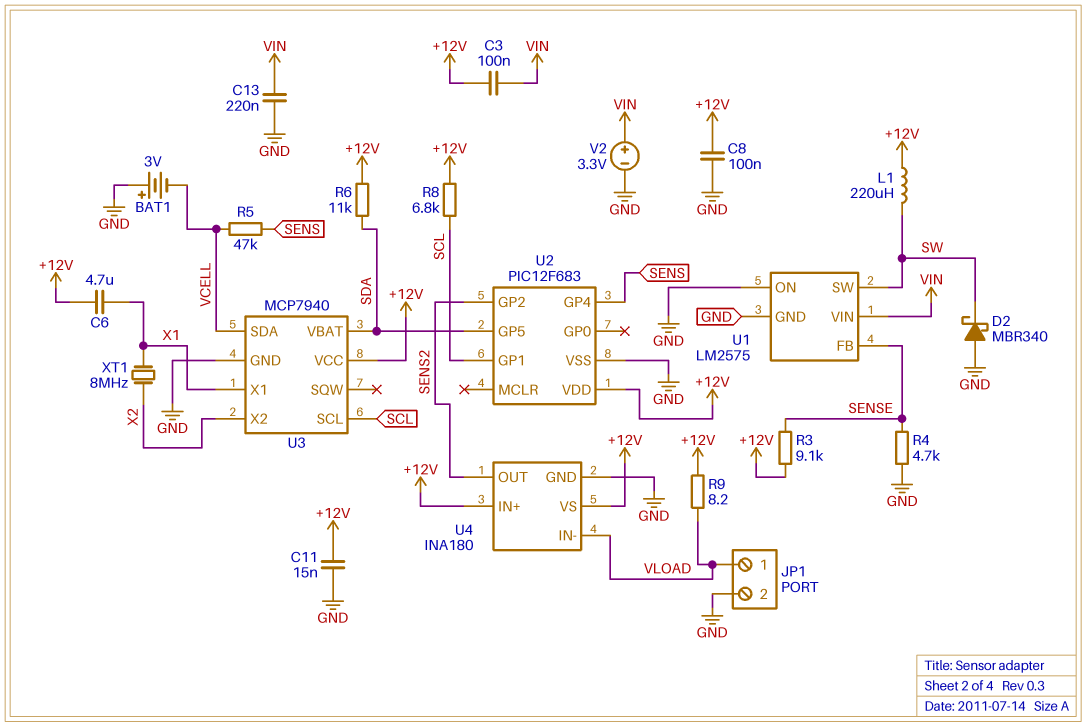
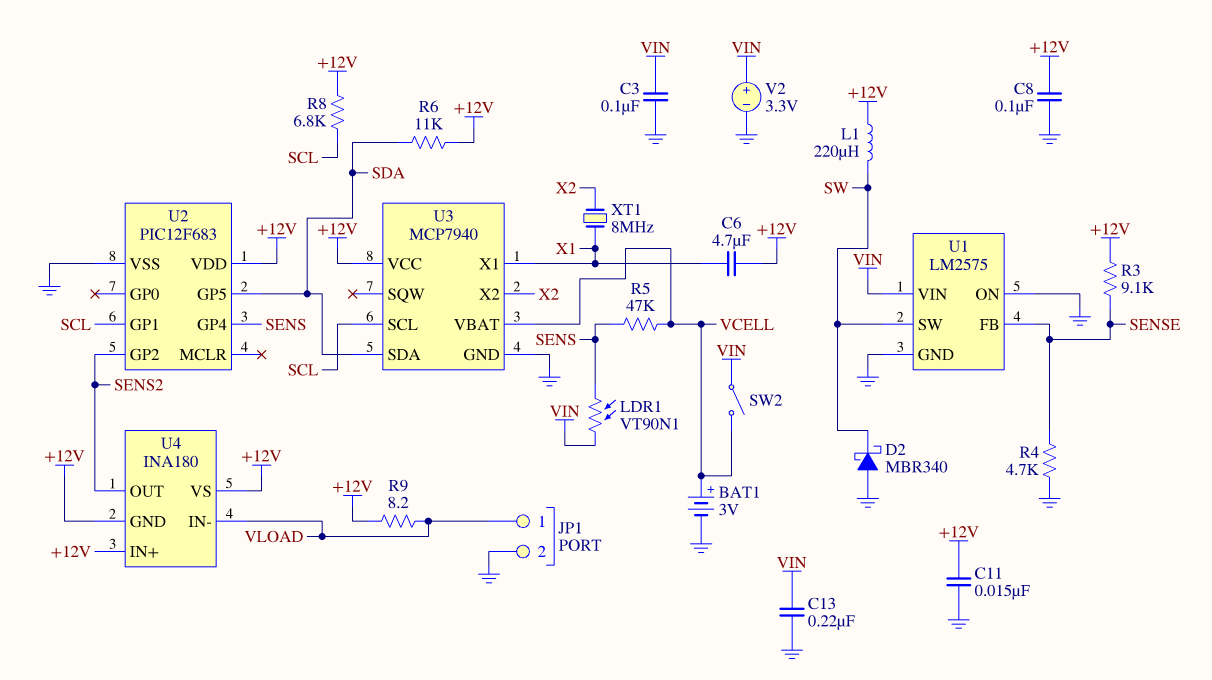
BAT1: 3V (plus GND, minus VCELL) -> 3V (plus VCELL, minus GND)
C3: 100nF (+12V, VIN) -> 100nF (GND, VIN)
LDR1: none -> VT90N1 (SENS, VIN)
SW2: none -> switch (VCELL, VIN)
U3 pin SDA: VCELL -> SDA
U3 pin VBAT: SDA -> VCELL
U4 pin GND: GND -> +12V

